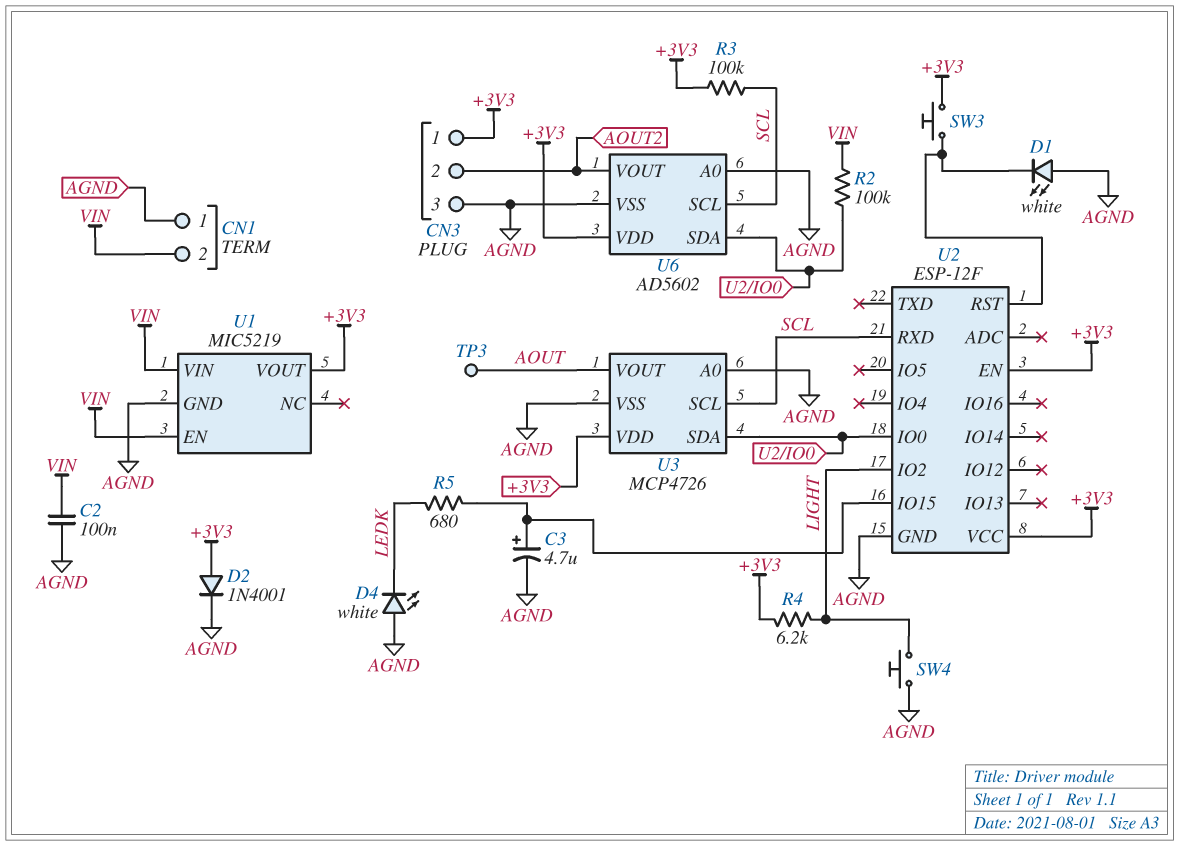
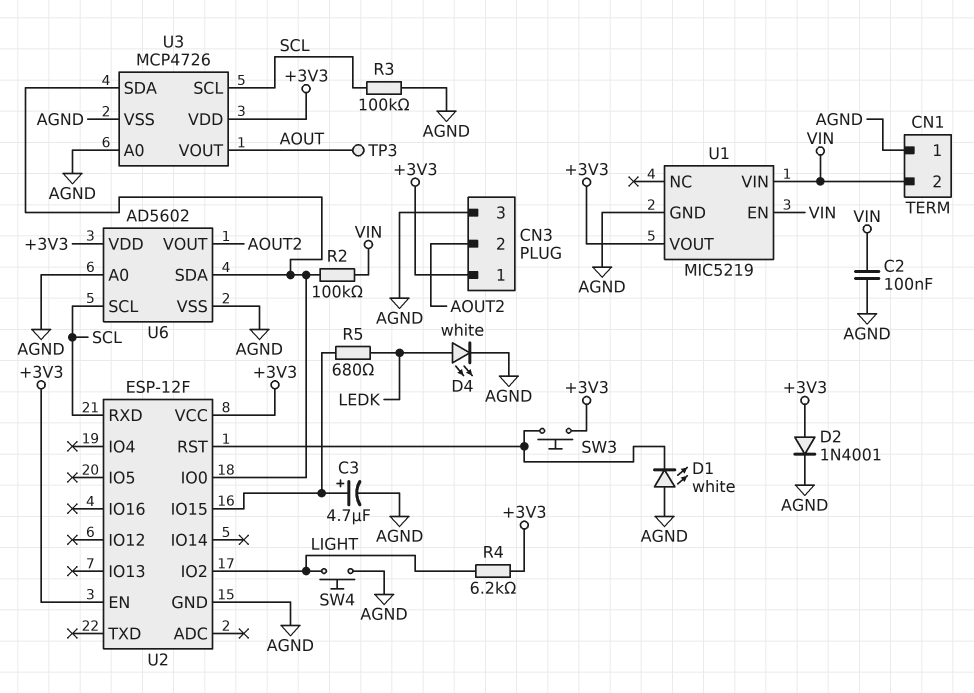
D4: LED white (A AGND, K LEDK) -> LED white (A LEDK, K AGND)
R3: 100k (+3V3, SCL) -> 100k (AGND, SCL)

